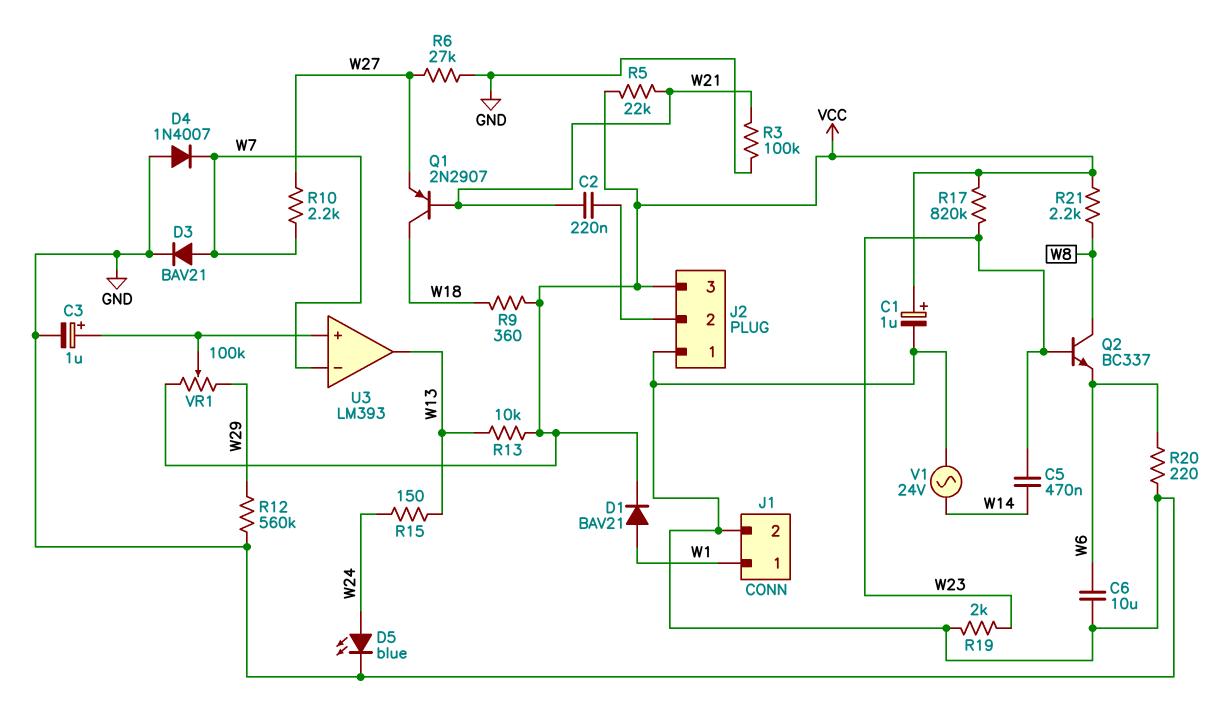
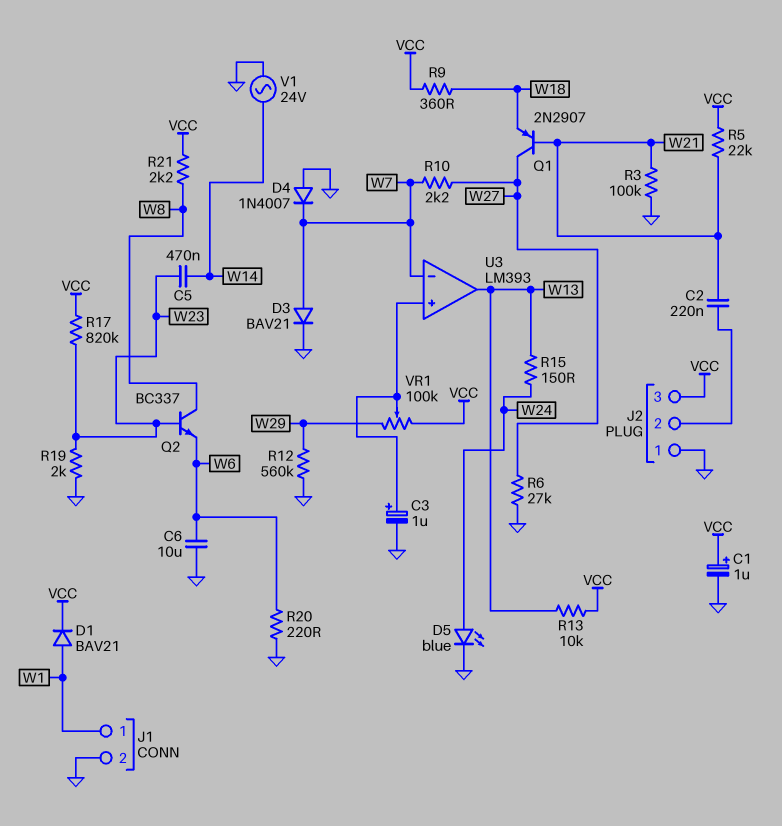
Q1: PNP 2N2907 (B W21, C W18, E W27) -> PNP 2N2907 (B W21, C W27, E W18)

